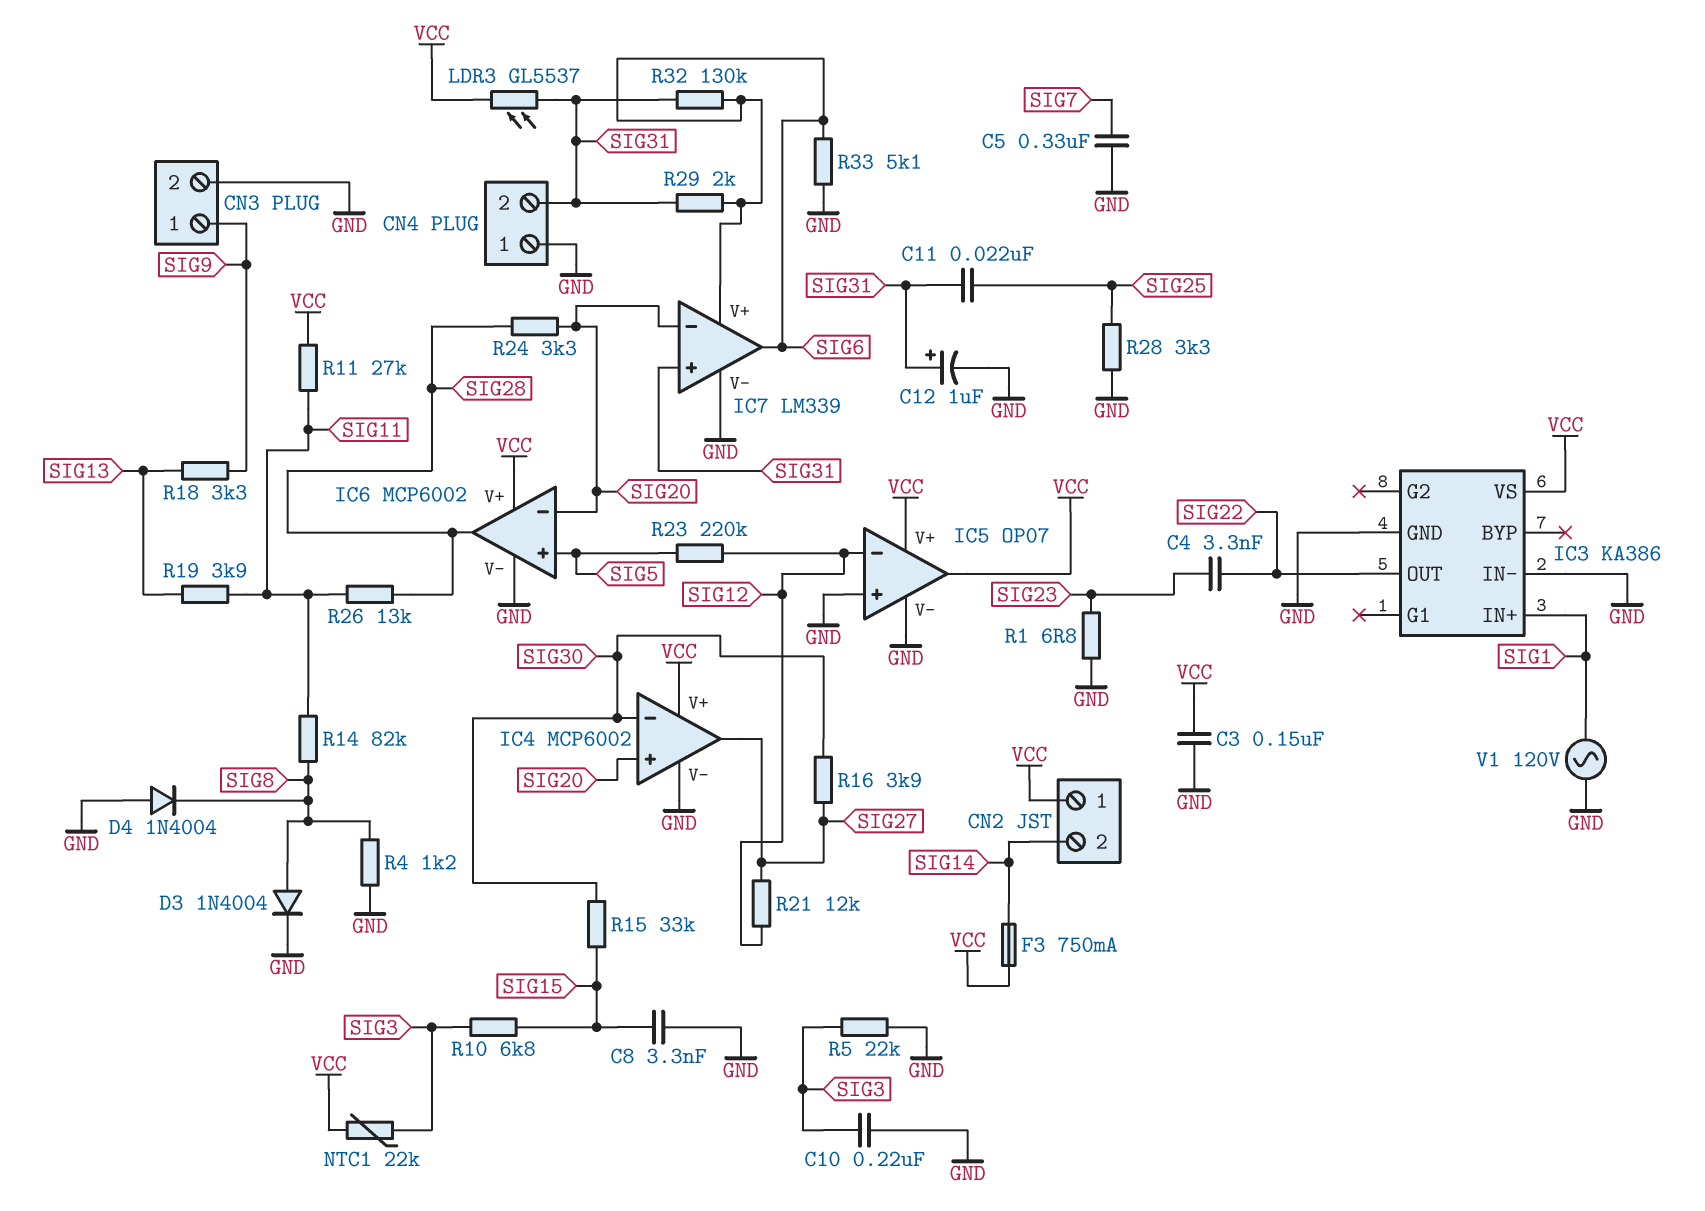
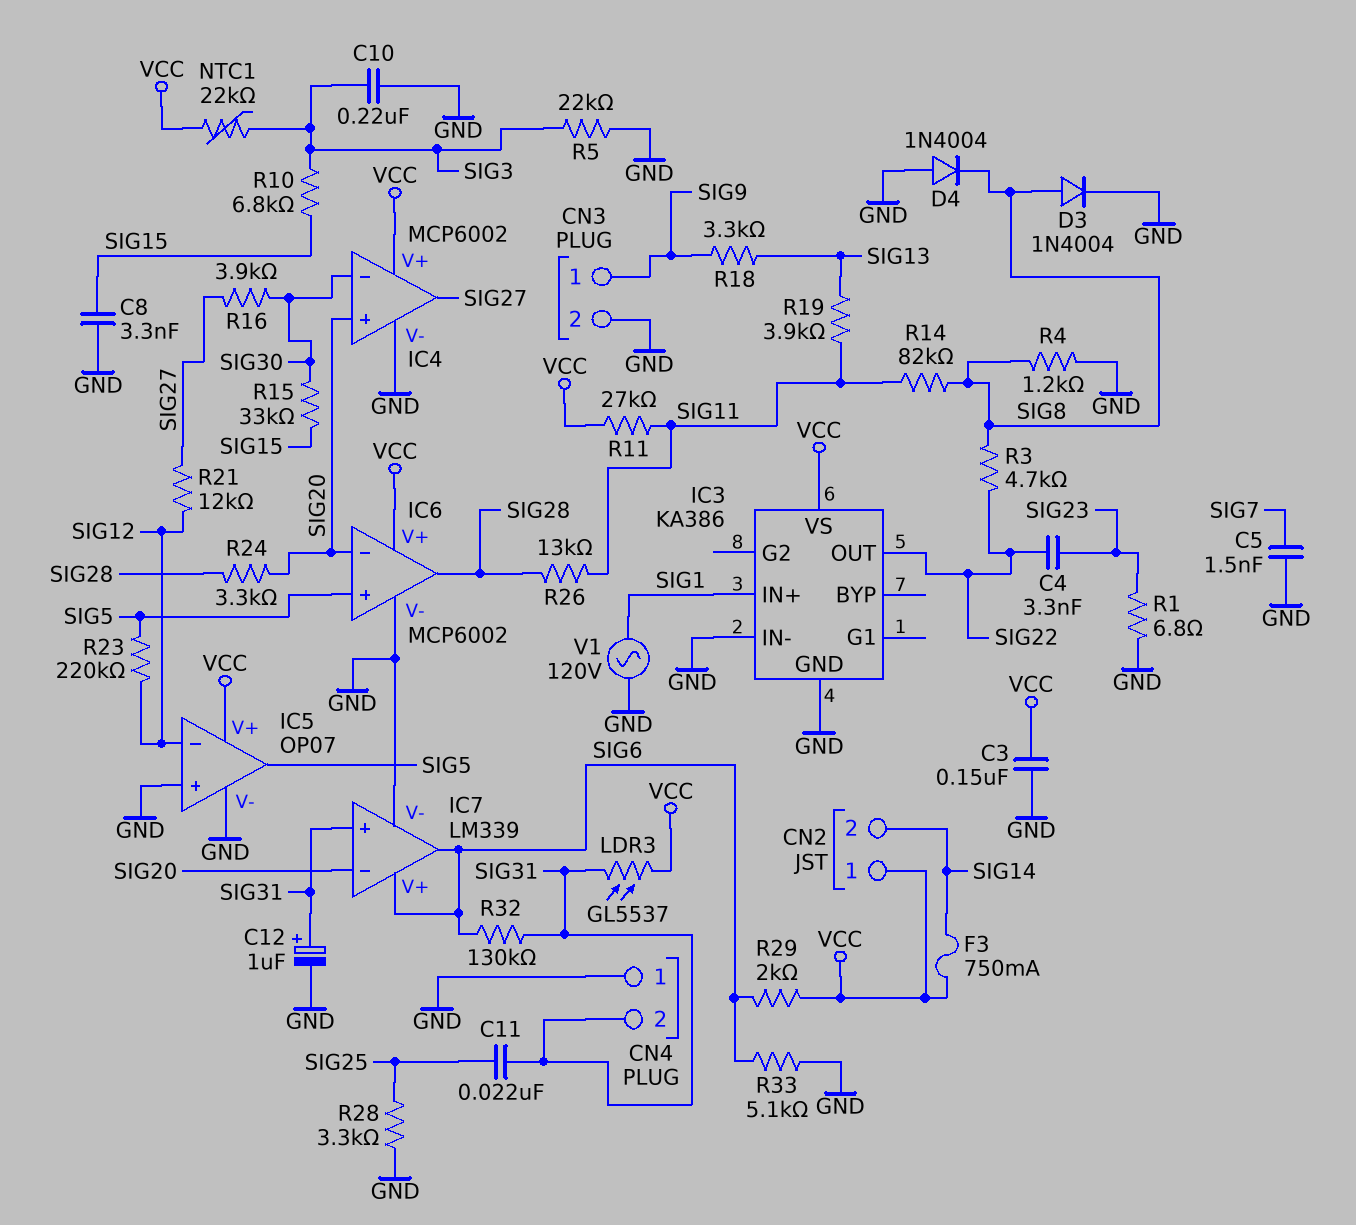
C5: 330nF (GND, SIG7) -> 1.5nF (GND, SIG7)
IC5 pin out: VCC -> SIG5
R3: none -> 4.7k (SIG8, SIG22)
R29: 2k (SIG6, SIG31) -> 2k (SIG6, VCC)

